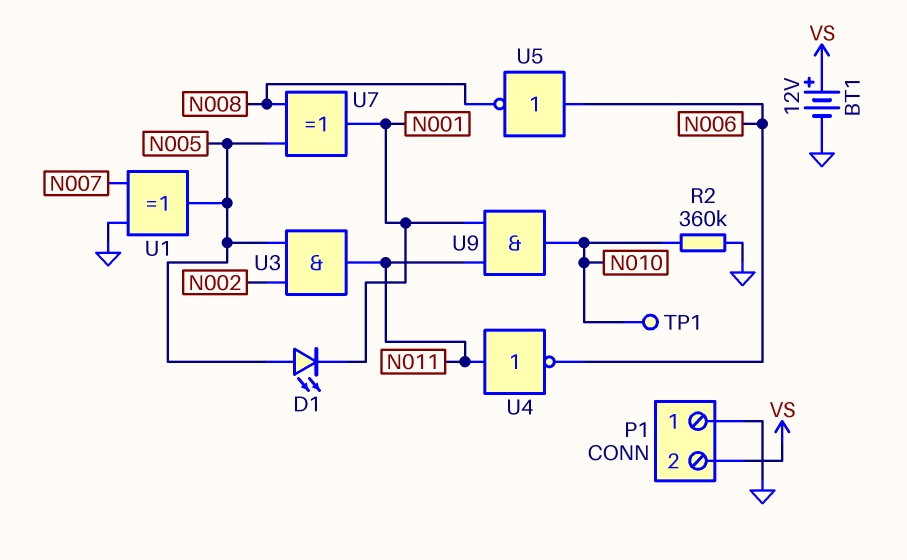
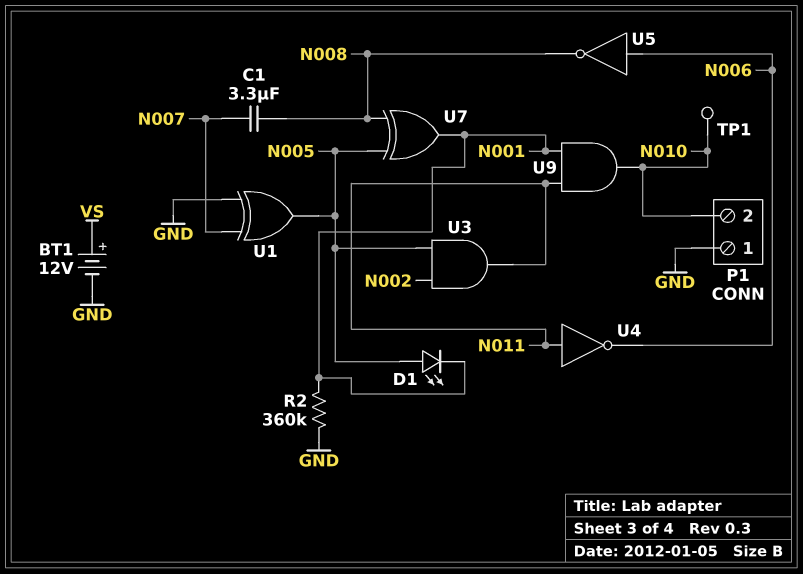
C1: none -> 3.3uF (N007, N008)
P1 pin 2: VS -> N010
R2: 360k (GND, N010) -> 360k (GND, N001)

